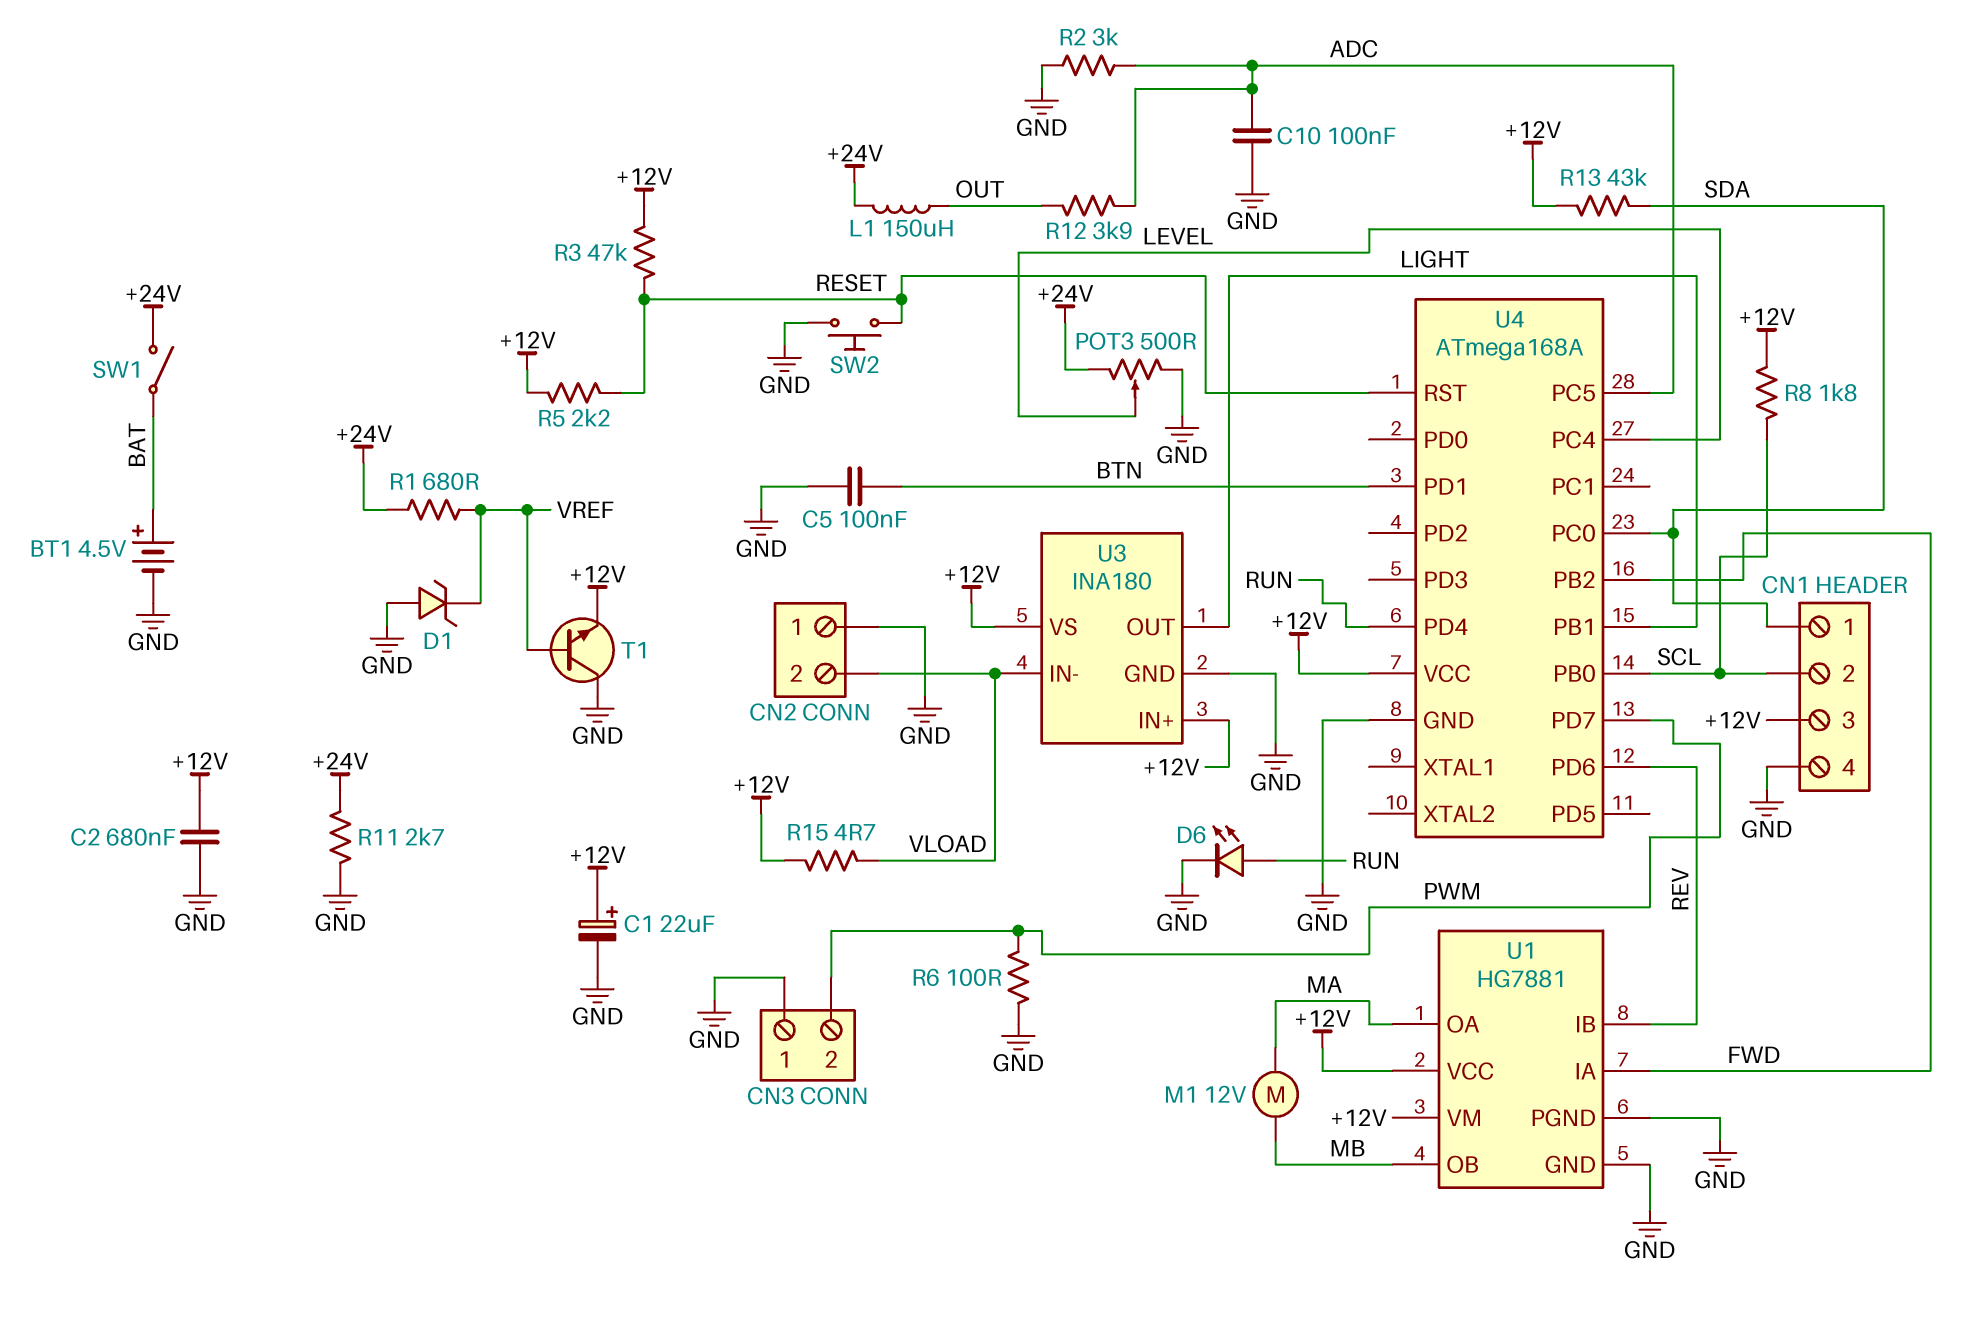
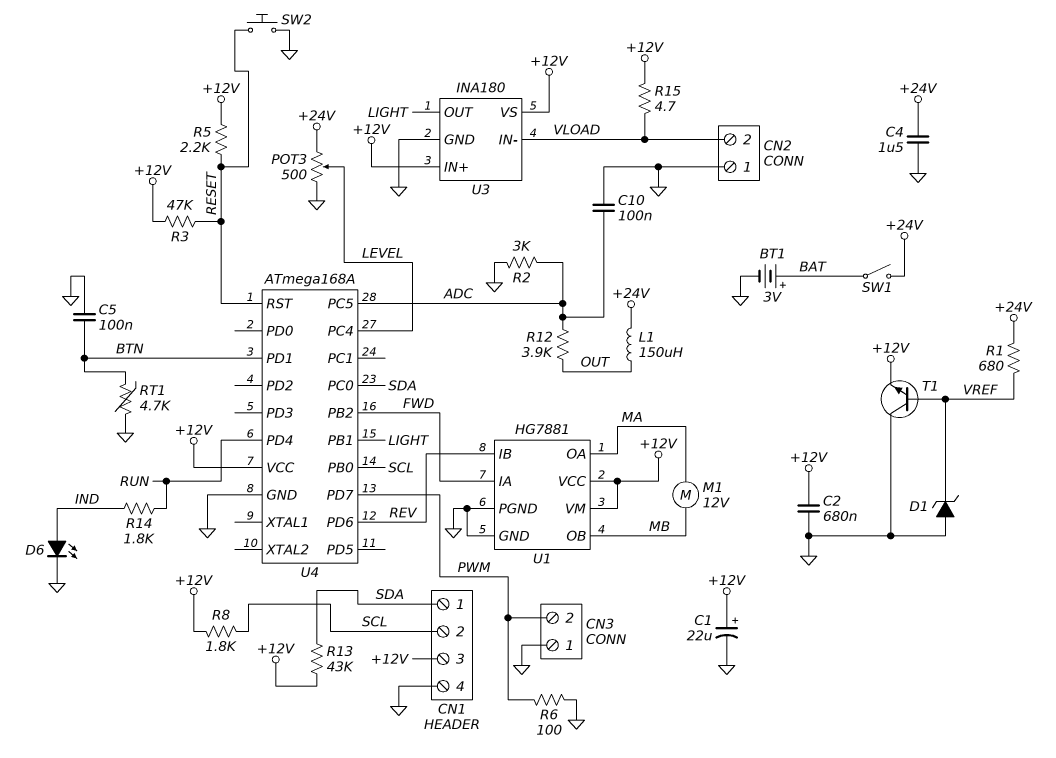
BT1: 4.5V (plus BAT, minus GND) -> 3V (plus BAT, minus GND)
C4: none -> 1.5uF (+24V, GND)
D6: LED (A RUN, K GND) -> LED (A IND, K GND)
R11: 2.7k (+24V, GND) -> none
R14: none -> 1.8k (IND, RUN)
RT1: none -> 4.7k (BTN, GND)

